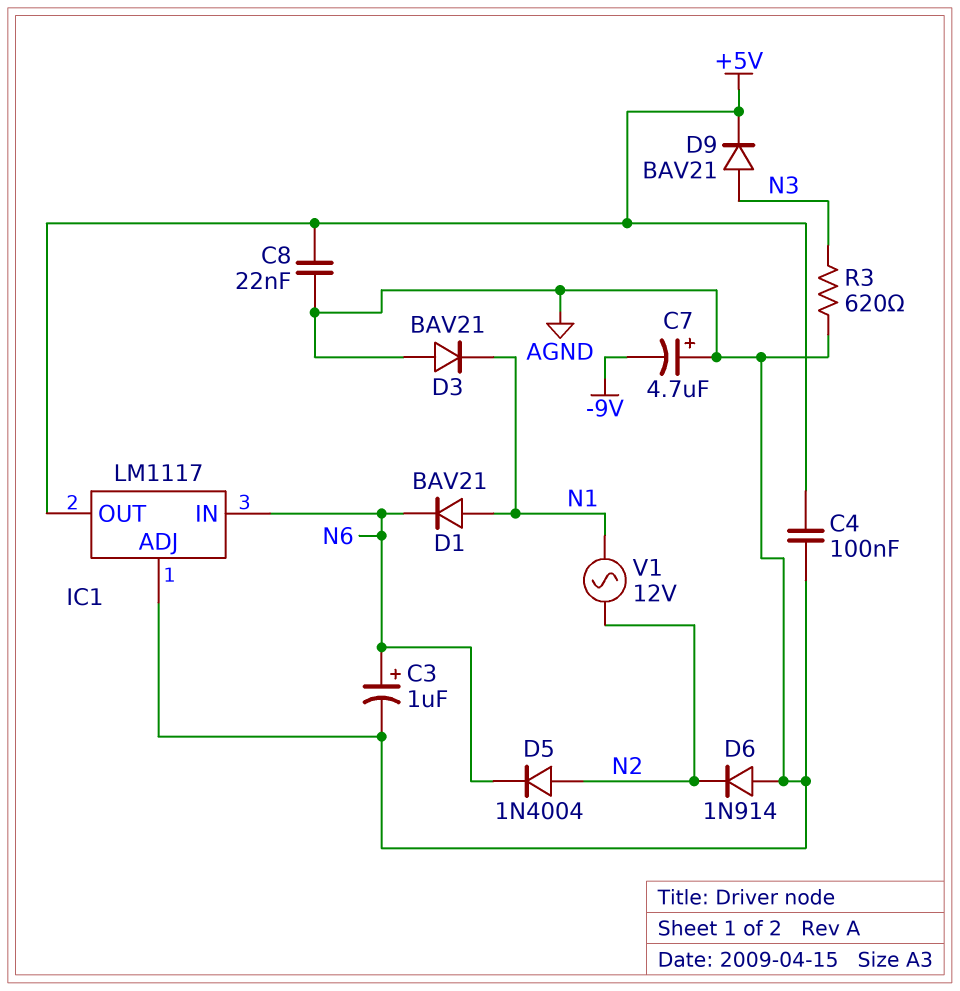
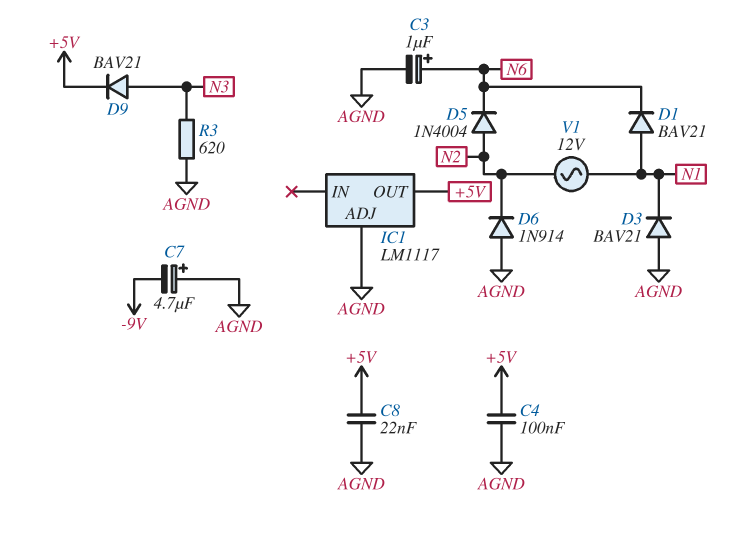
IC1 pin IN: N6 -> none

